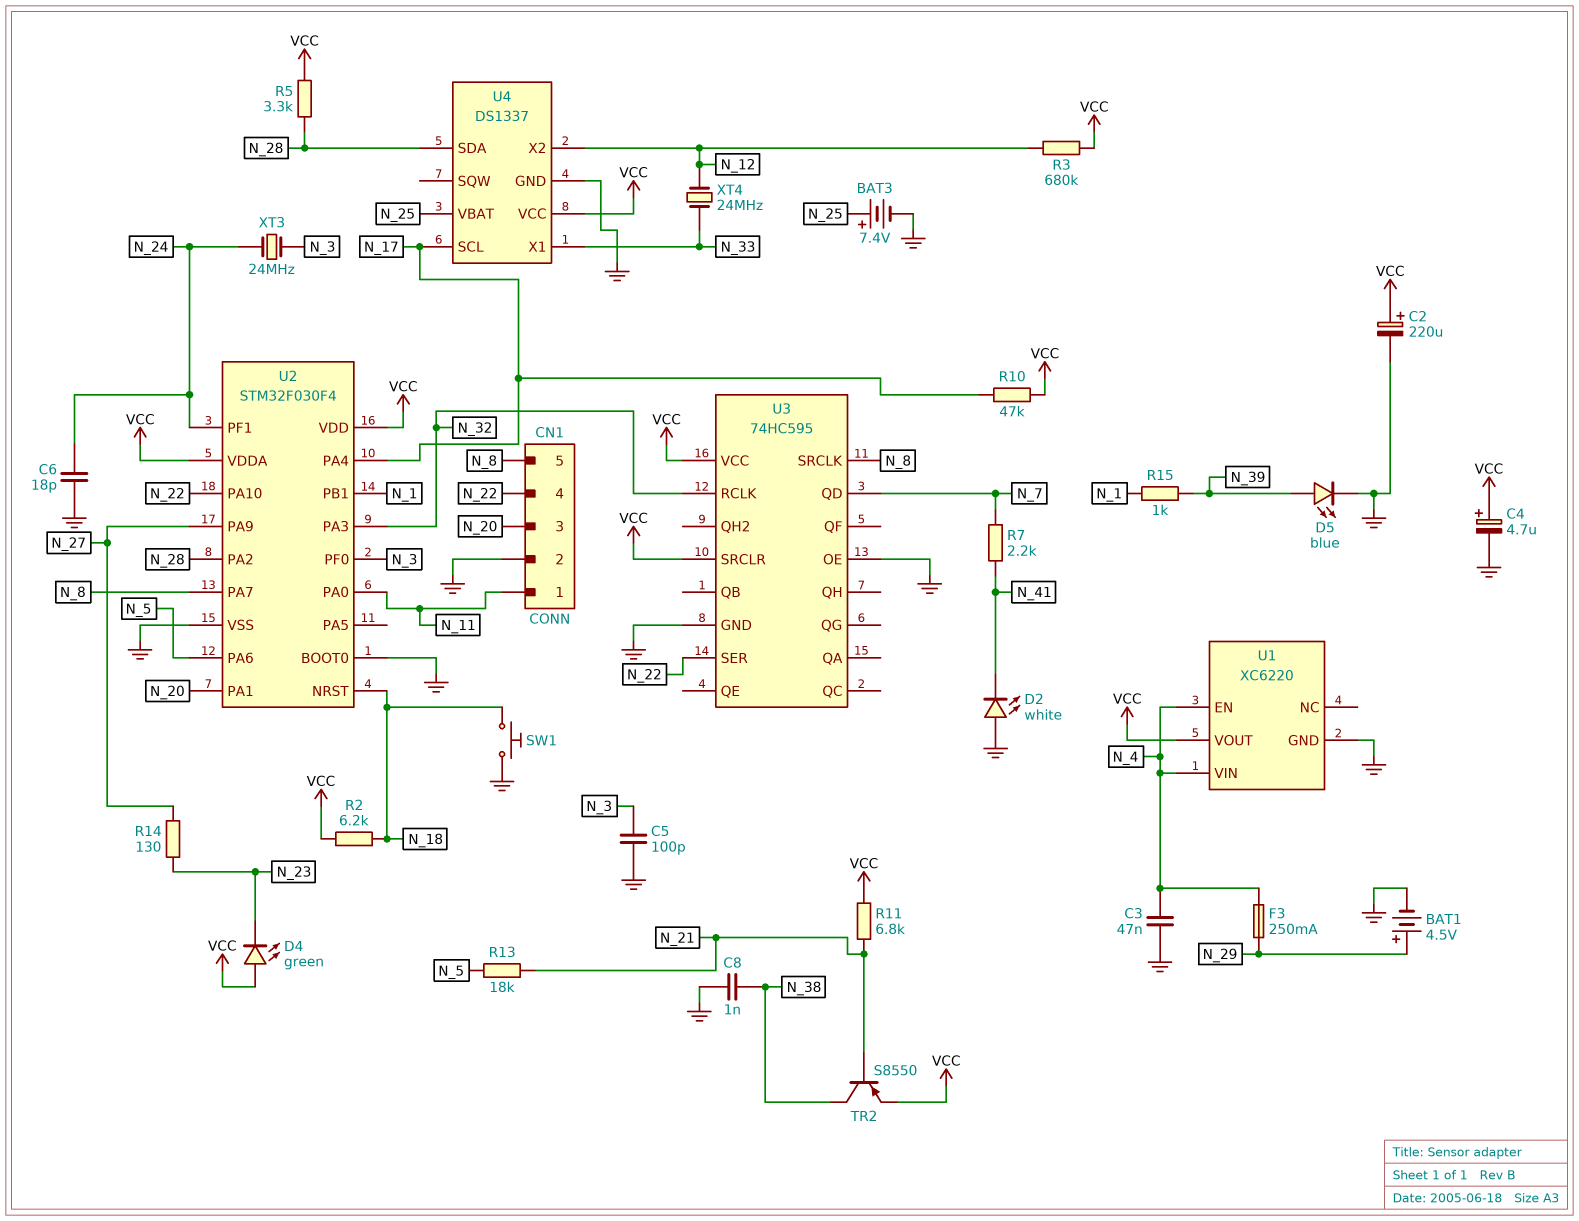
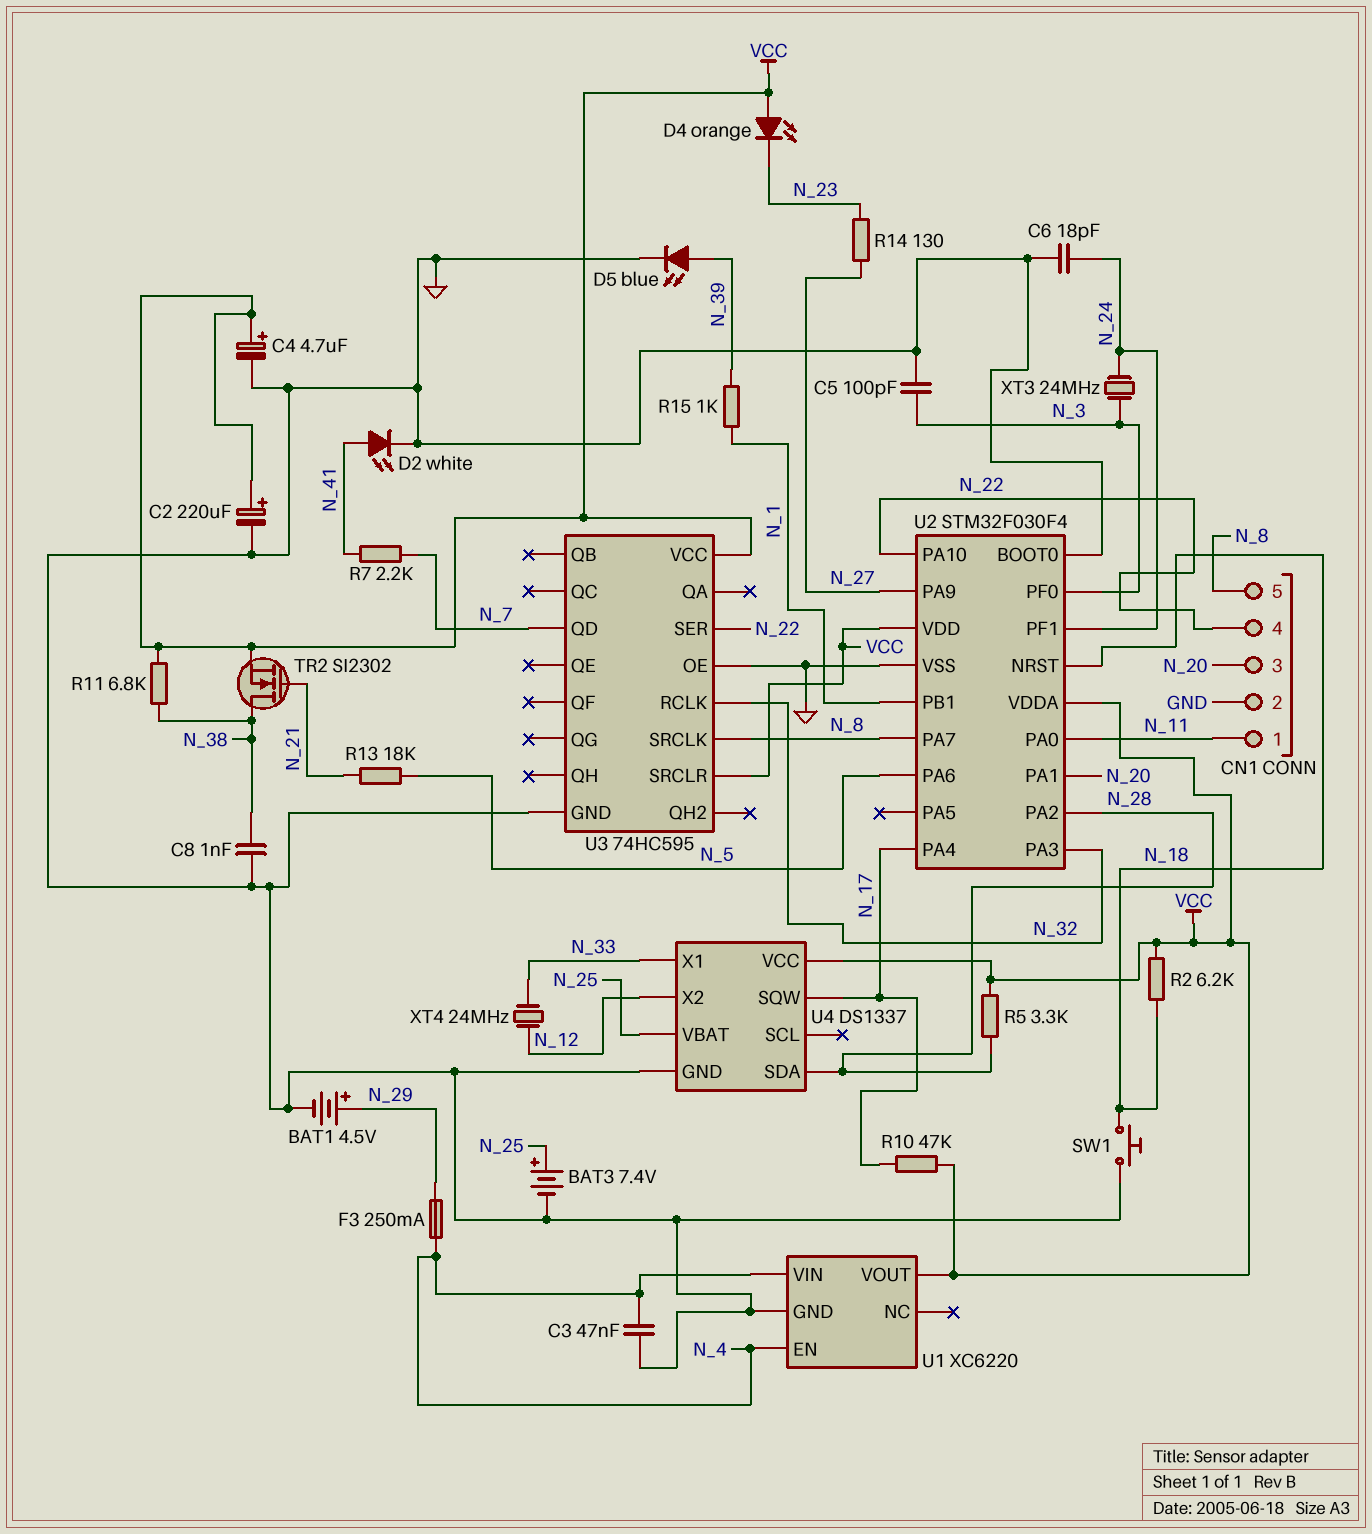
D2: LED white (A GND, K N_41) -> LED white (A N_41, K GND)
D4: LED green (A VCC, K N_23) -> LED orange (A VCC, K N_23)
R3: 680k (N_12, VCC) -> none
R11: 6.8k (N_21, VCC) -> 6.8k (N_38, VCC)
TR2: PNP S8550 (B N_21, C N_38, E VCC) -> NMOS SI2302 (G N_21, D N_38, S VCC)
U4 pin SCL: N_17 -> none
U4 pin SQW: none -> N_17

